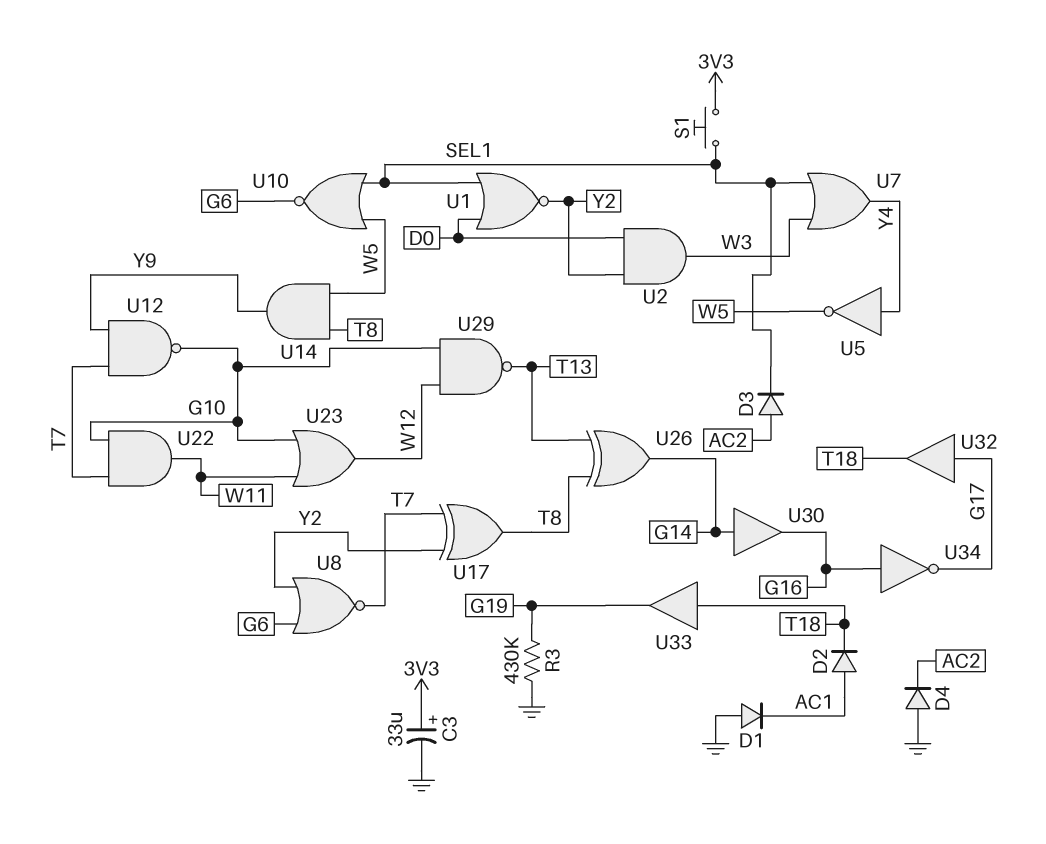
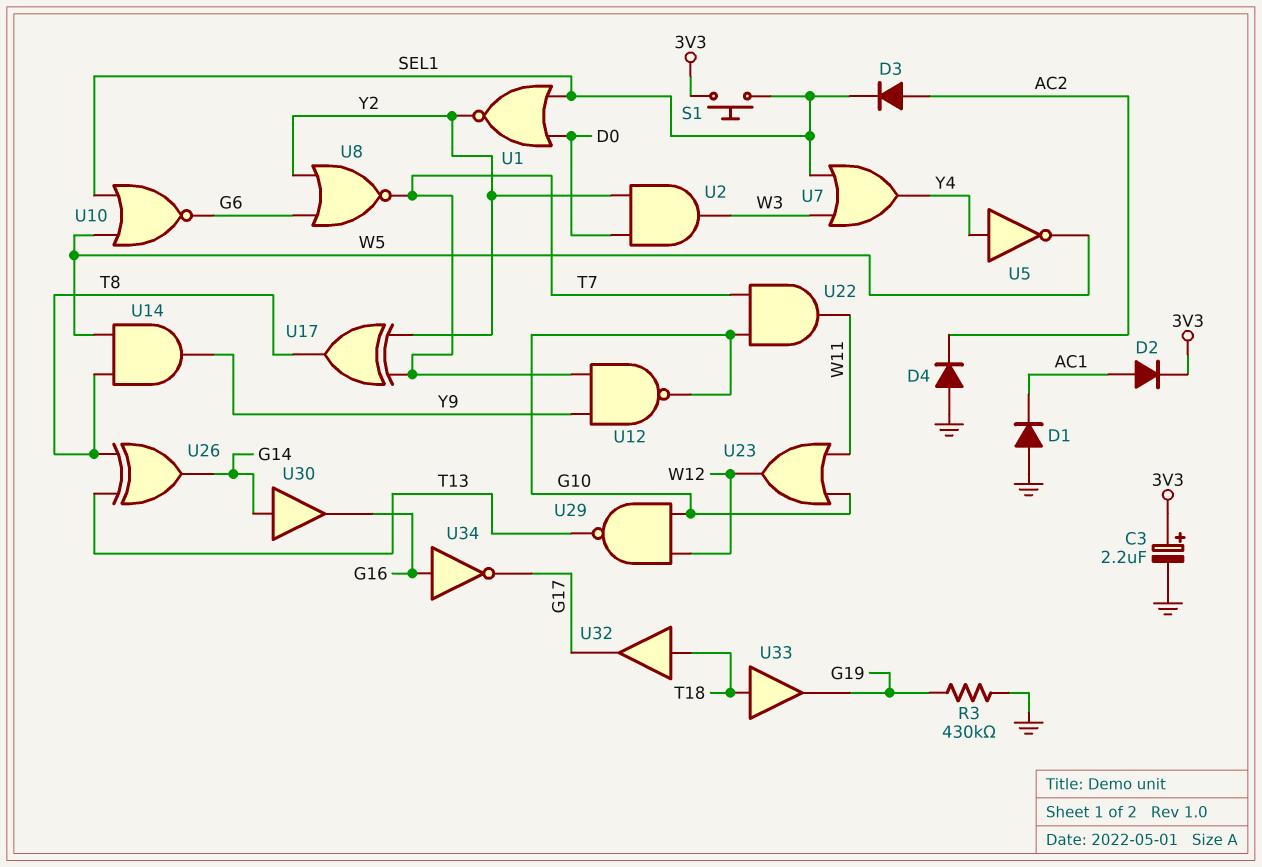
C3: 33uF (plus 3V3, minus GND) -> 2.2uF (plus 3V3, minus GND)
D2: diode (A AC1, K T18) -> diode (A AC1, K 3V3)
U32: buffer (in G17, out T18) -> buffer (in T18, out G17)

